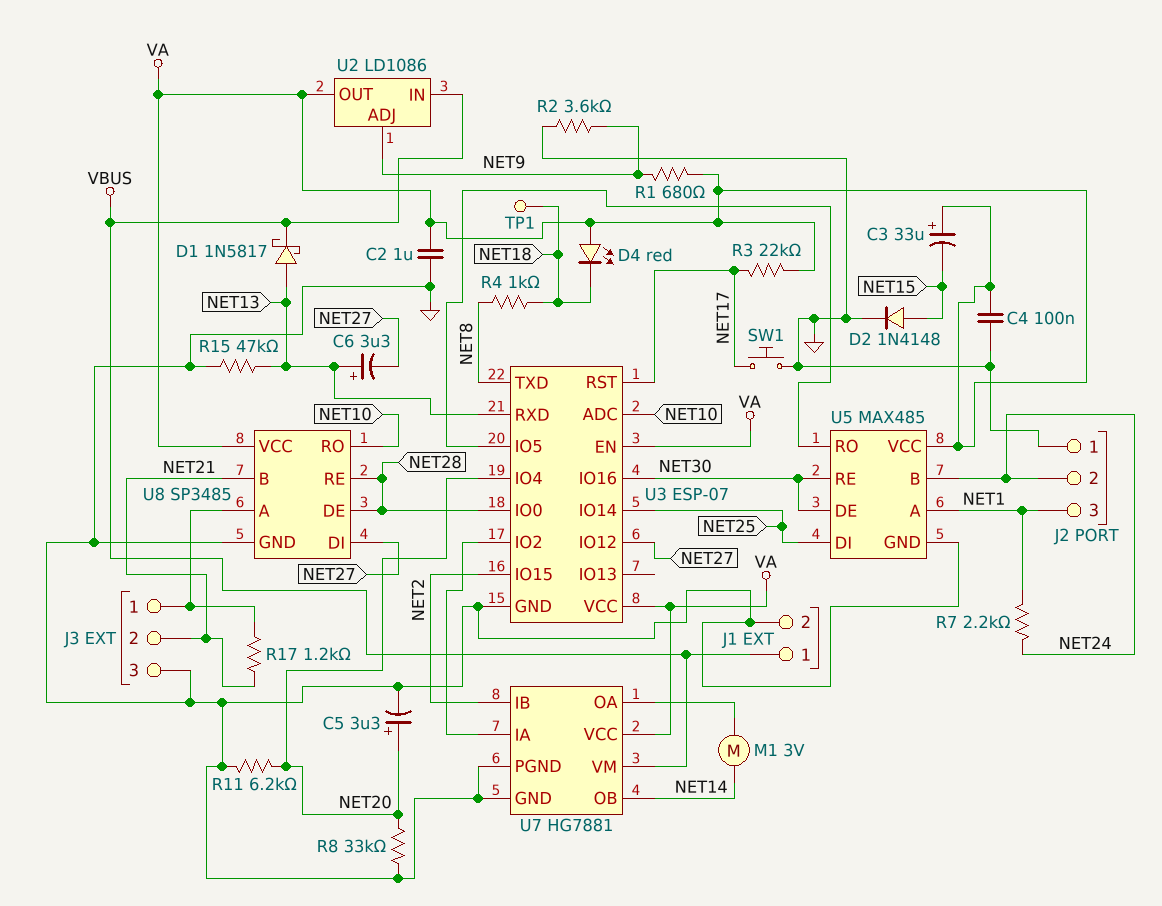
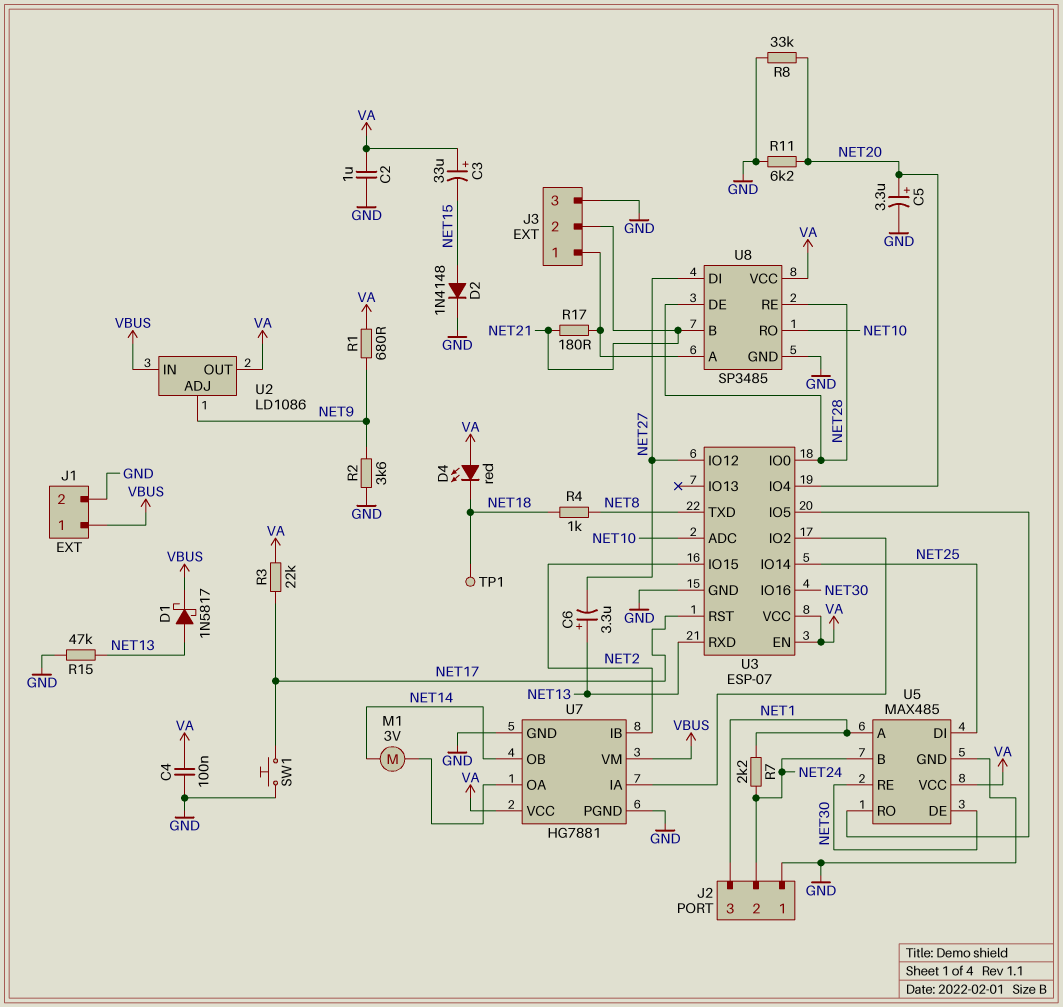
R17: 1.2k (J3/1, NET21) -> 180 (J3/1, NET21)

